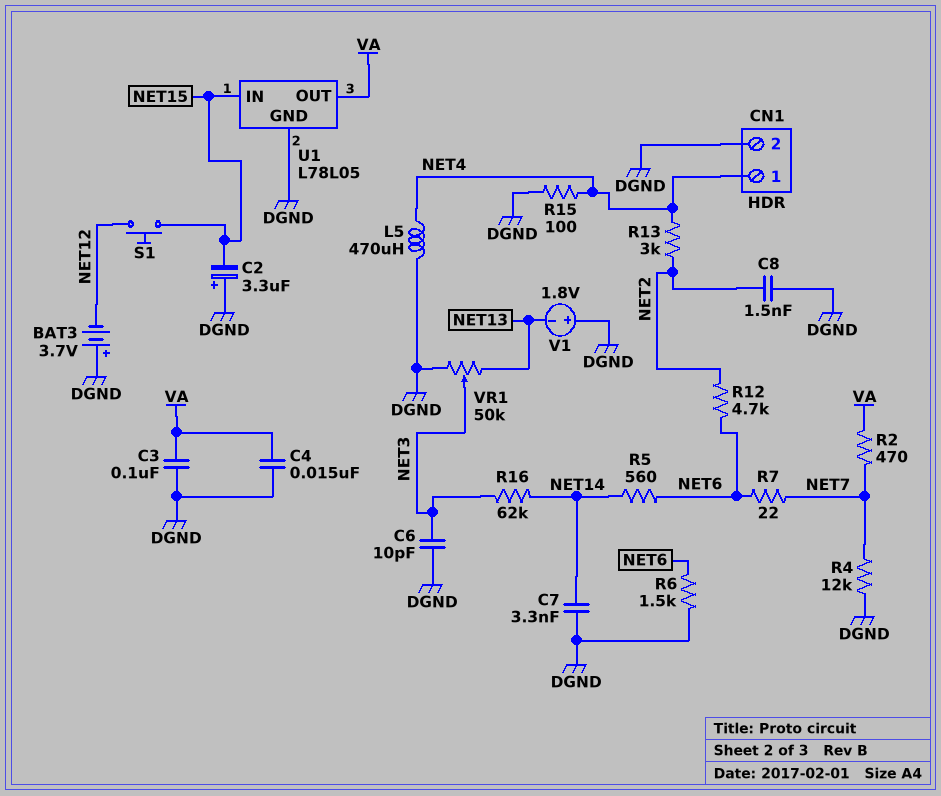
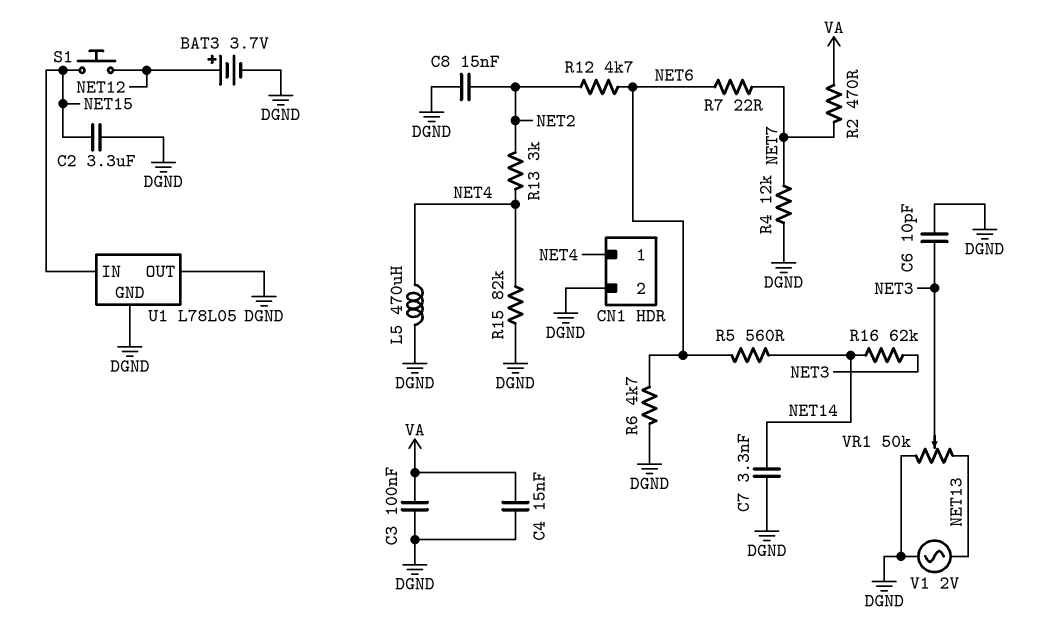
BAT3: 3.7V (plus DGND, minus NET12) -> 3.7V (plus NET12, minus DGND)
C2: 3.3uF (plus DGND, minus NET15) -> 3.3uF (DGND, NET15)
C8: 1.5nF (DGND, NET2) -> 15nF (DGND, NET2)
R6: 1.5k (DGND, NET6) -> 4.7k (DGND, NET6)
R15: 100 (DGND, NET4) -> 82k (DGND, NET4)
U1 pin OUT: VA -> DGND
V1: 1.8V (plus DGND, minus NET13) -> AC 2V (DGND, NET13)

